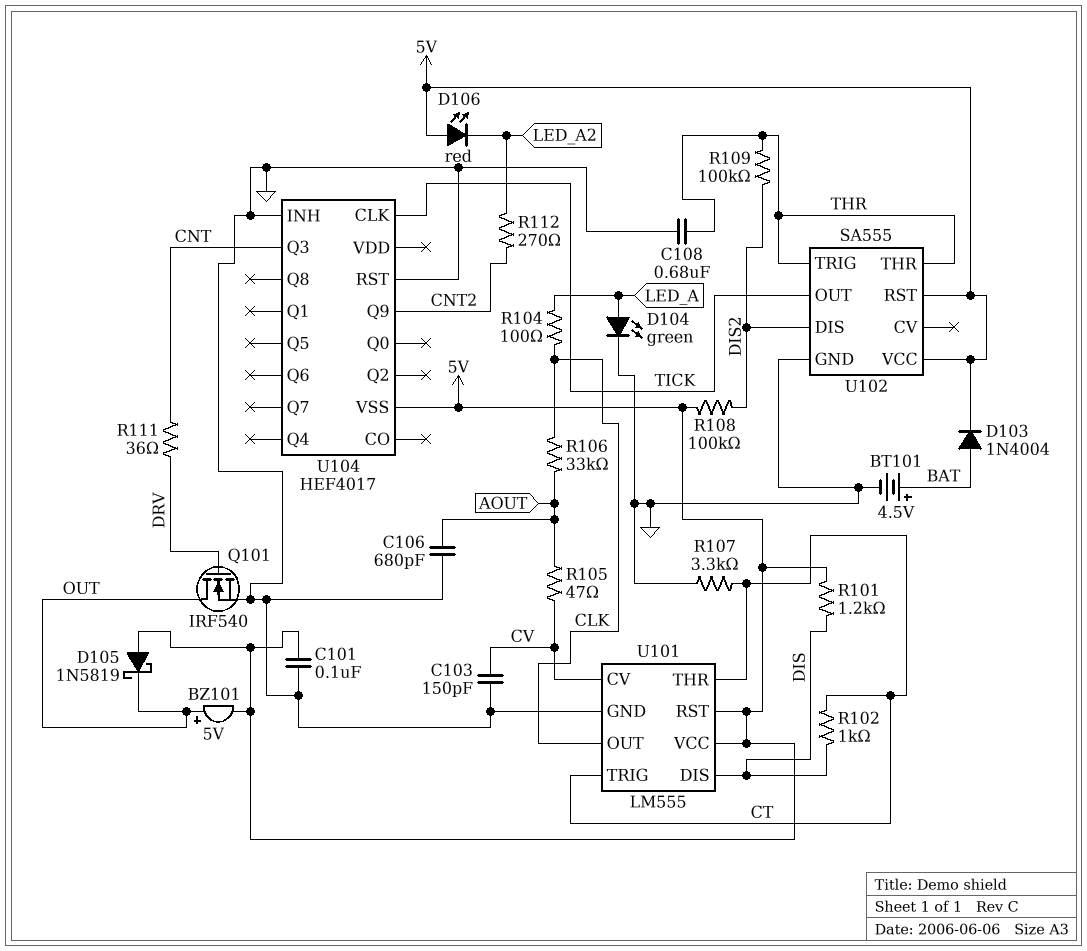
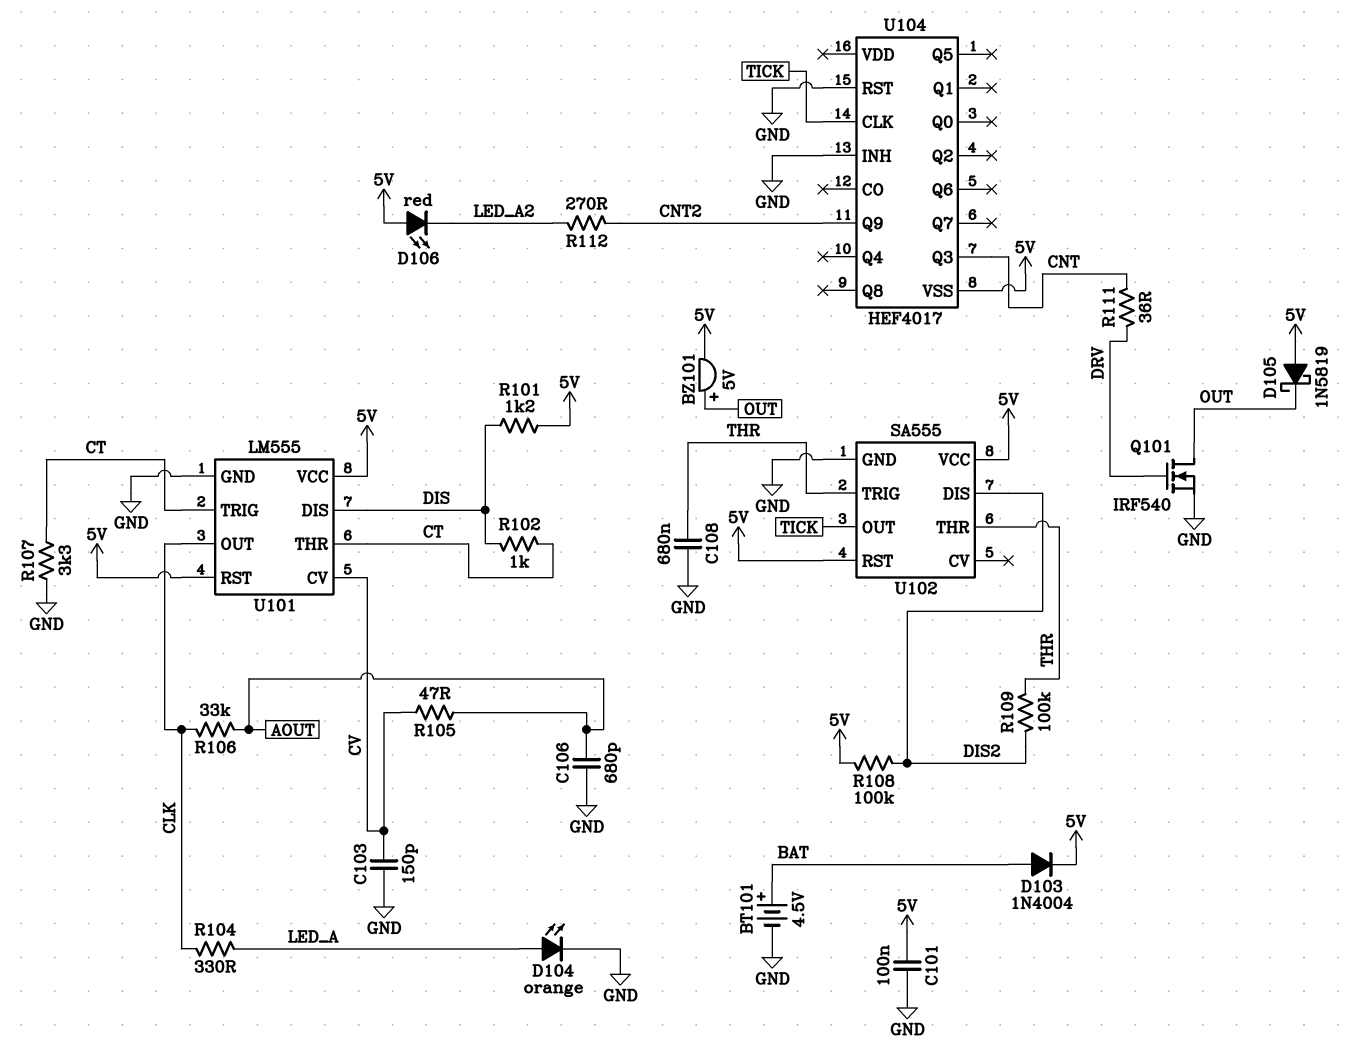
D104: LED green (A LED_A, K GND) -> LED orange (A LED_A, K GND)
R104: 100 (CLK, LED_A) -> 330 (CLK, LED_A)

